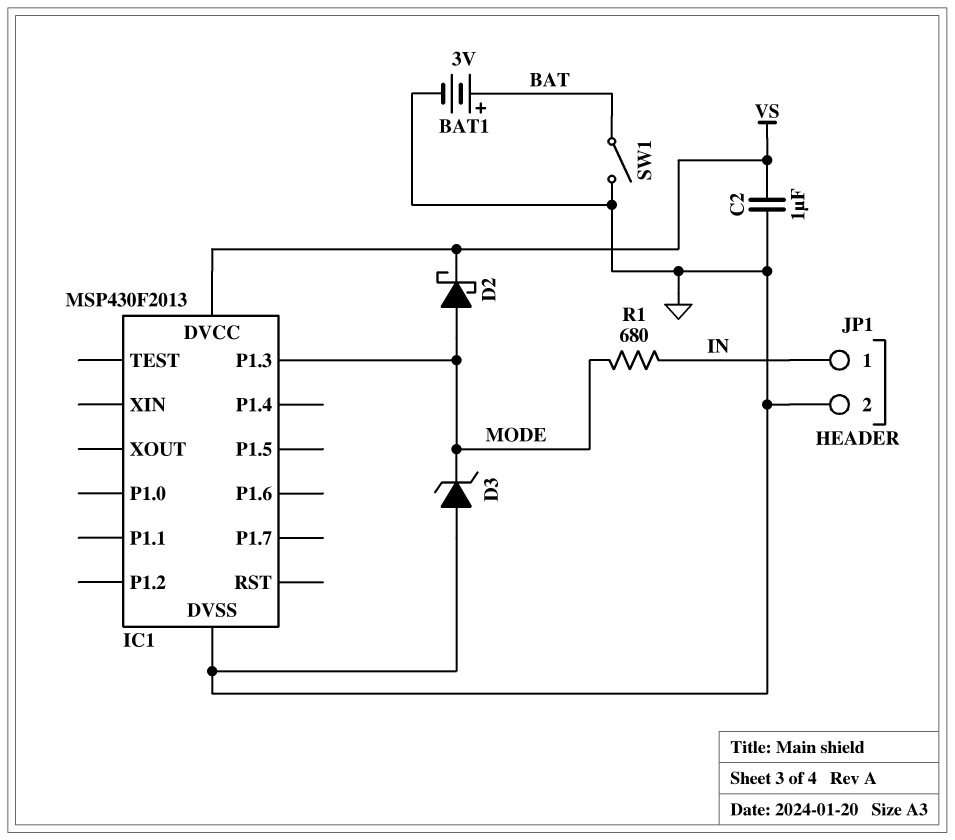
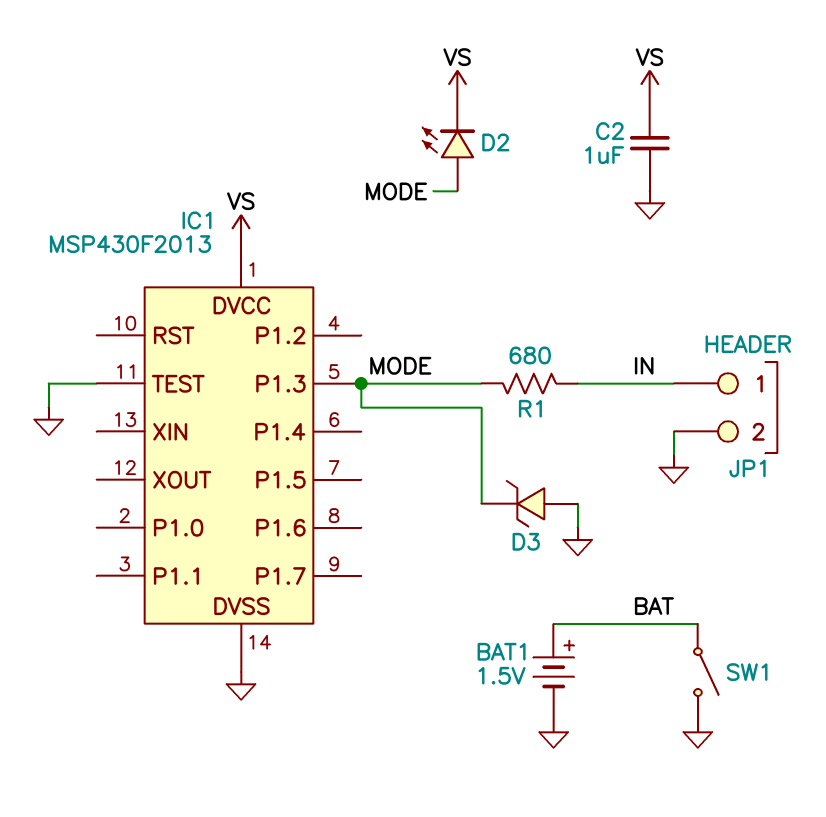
BAT1: 3V (plus BAT, minus GND) -> 1.5V (plus BAT, minus GND)
D2: schottky (A MODE, K VS) -> LED (A MODE, K VS)
IC1 pin TEST: none -> GND

